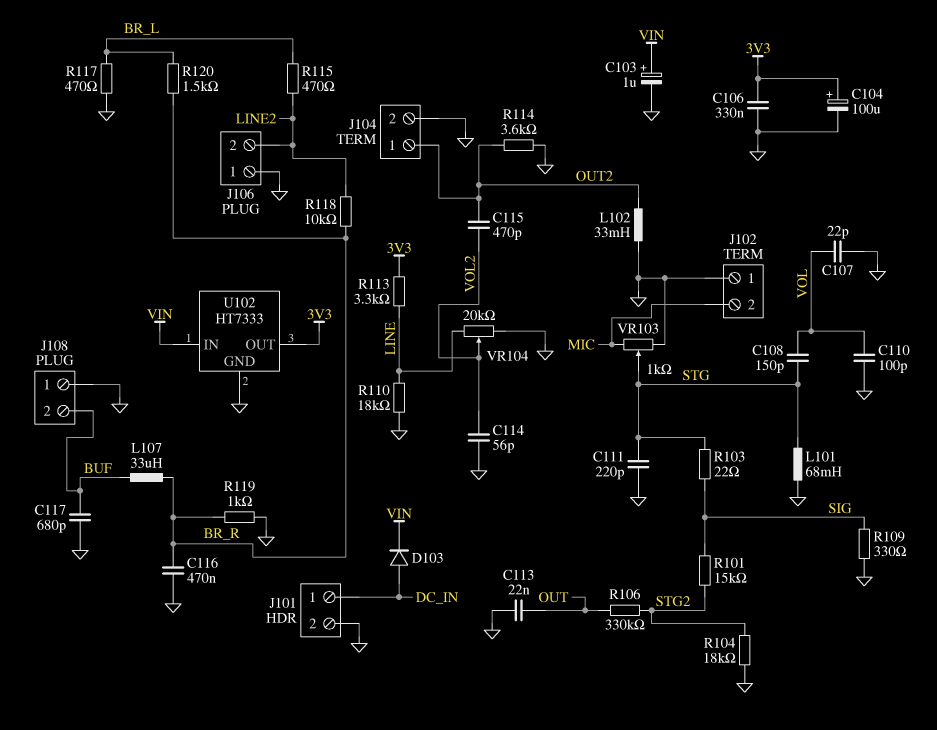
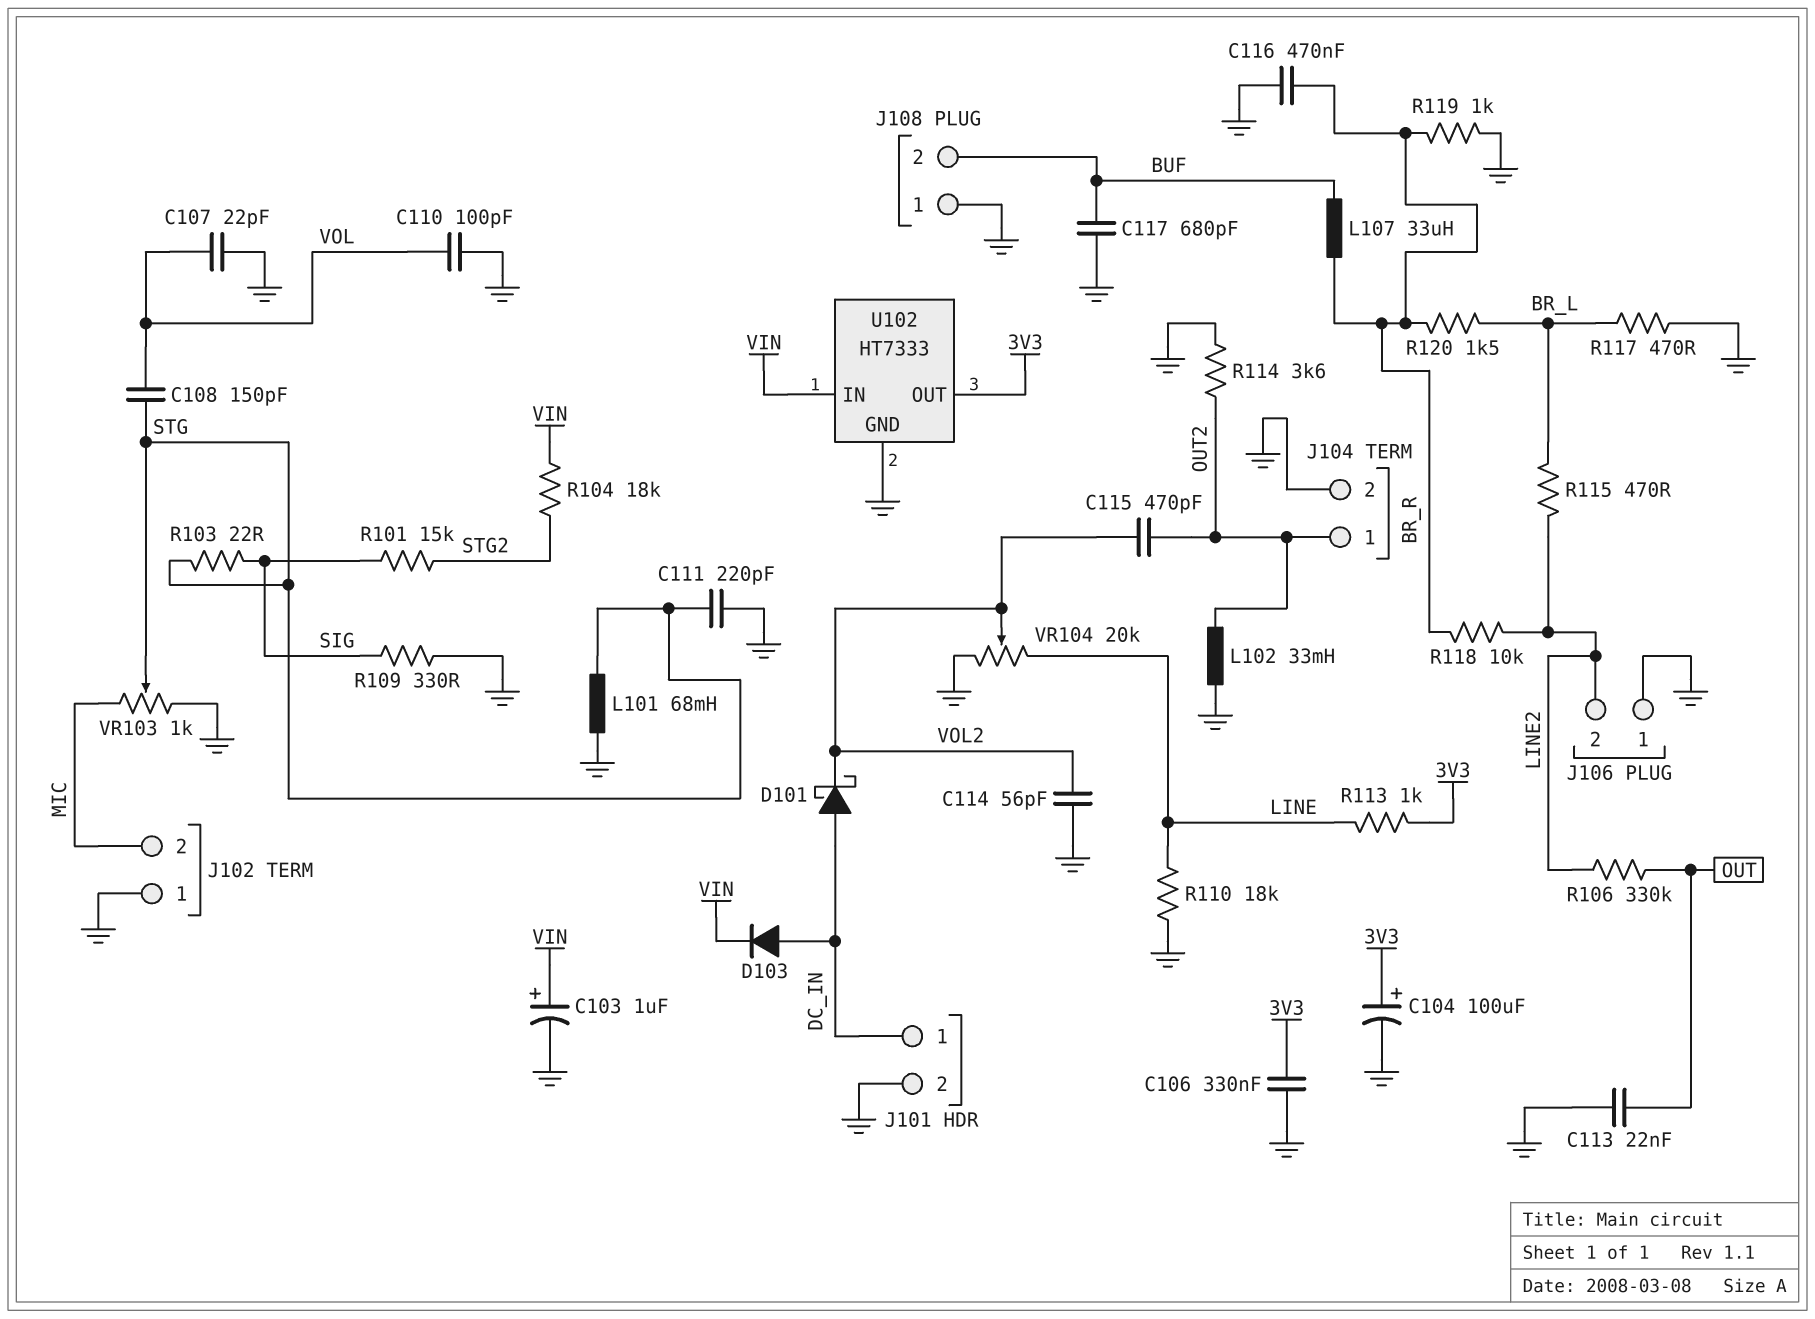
D101: none -> schottky (A DC_IN, K VOL2)
R104: 18k (GND, STG2) -> 18k (STG2, VIN)
R106: 330k (OUT, STG2) -> 330k (LINE2, OUT)
R113: 3.3k (3V3, LINE) -> 1k (3V3, LINE)

